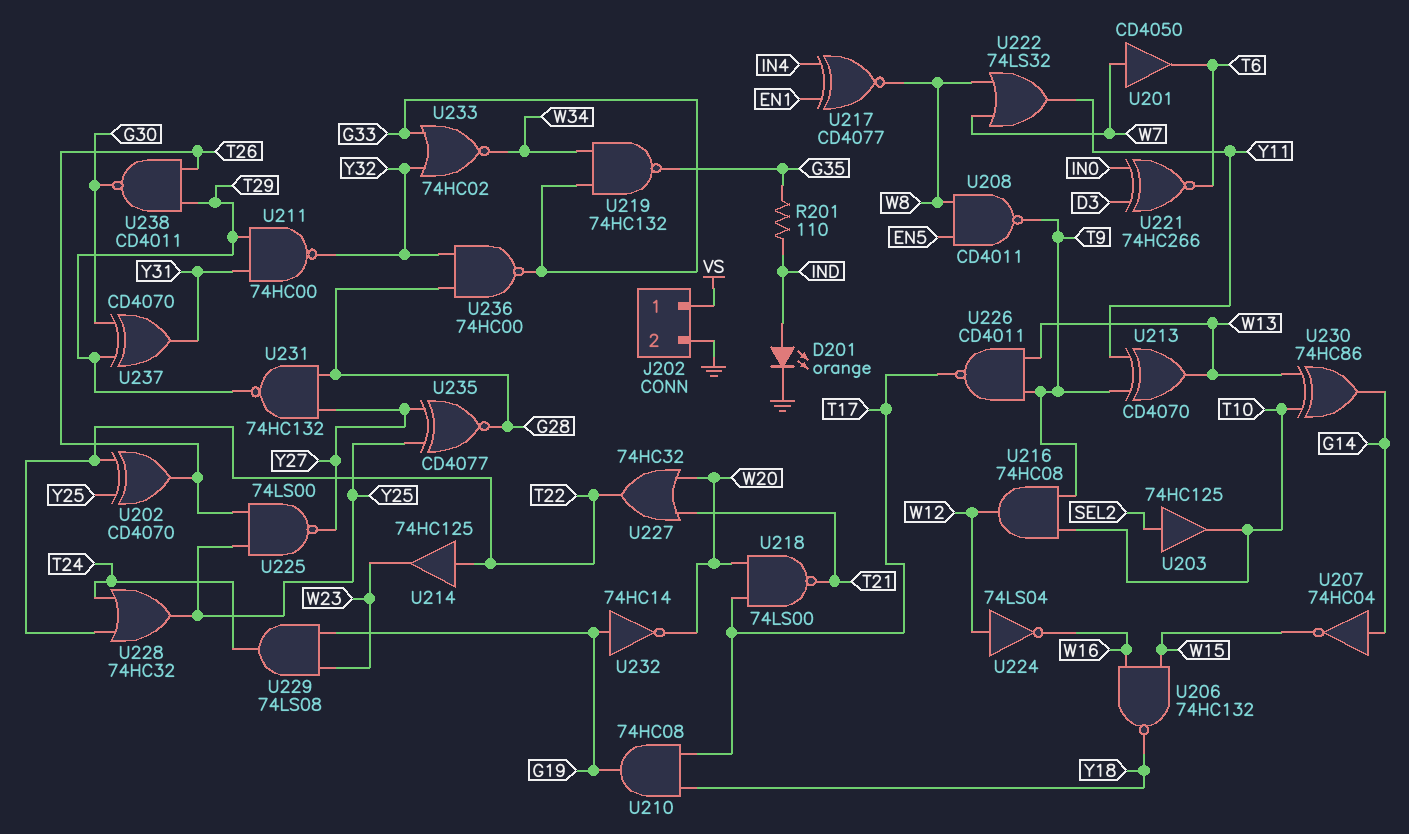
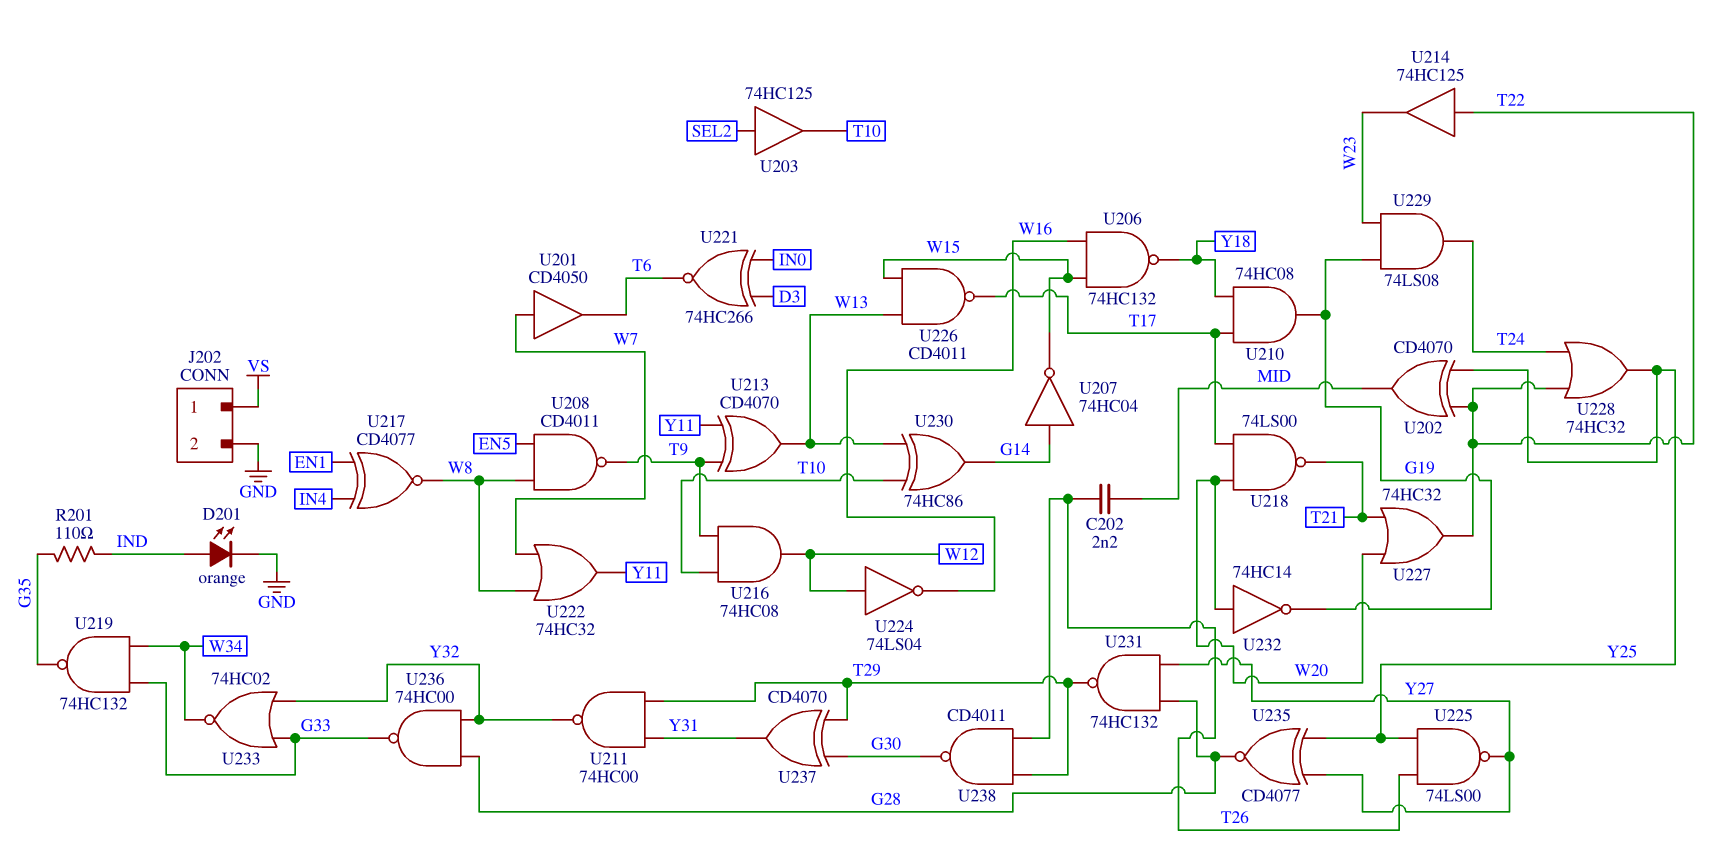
C202: none -> 2.2nF (MID, T26)
U202: XOR CD4070 (in T22, in Y25, out T26) -> XOR CD4070 (in T22, in Y25, out MID)
U222: OR 74LS32 (in W7, in W8, out Y11) -> OR 74HC32 (in W7, in W8, out Y11)
U226: NAND CD4011 (in T9, in W13, out T17) -> NAND CD4011 (in W13, in W15, out T17)
U232: NOT 74HC14 (in G19, out W20) -> NOT 74HC14 (in W20, out G19)

